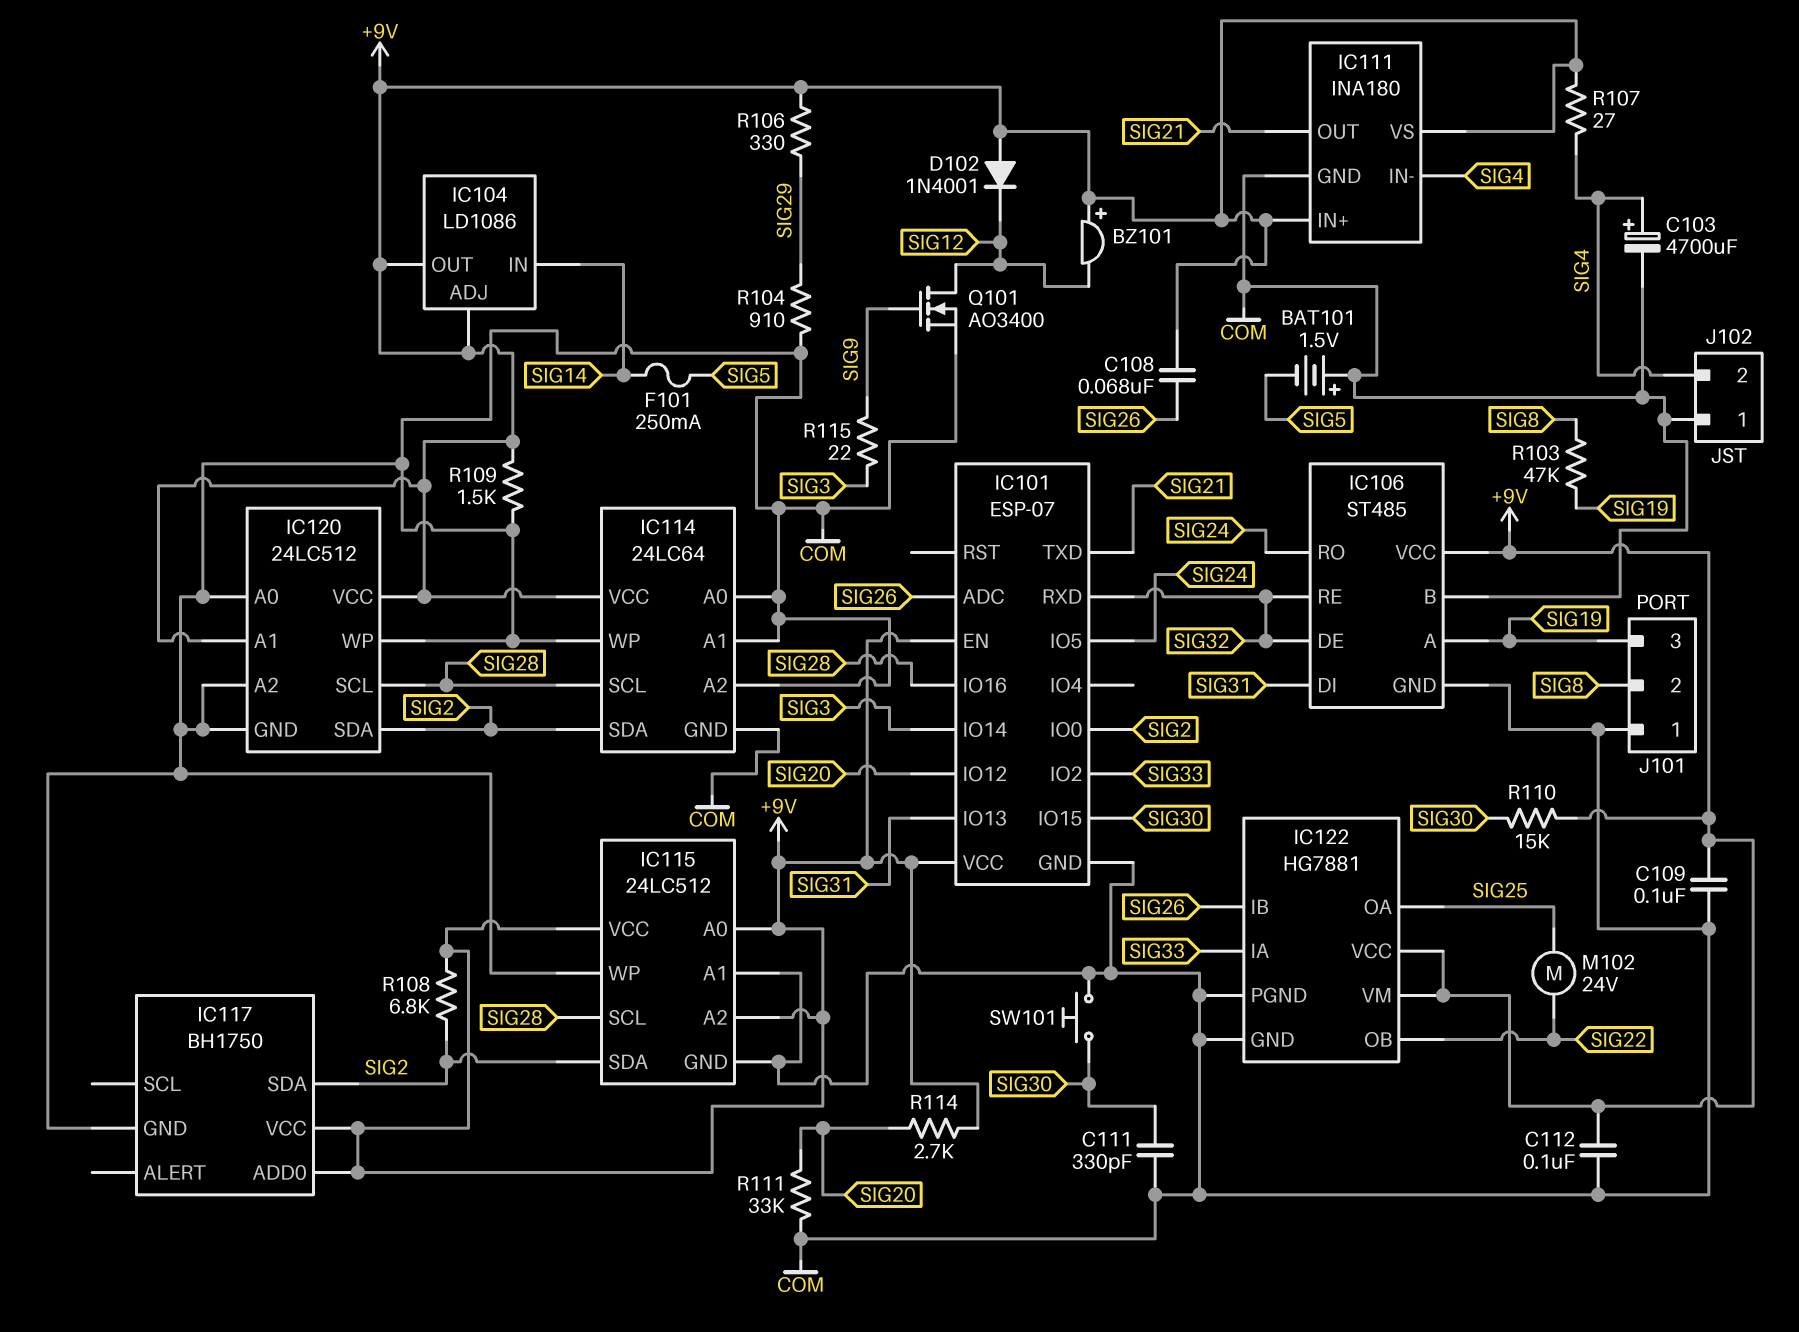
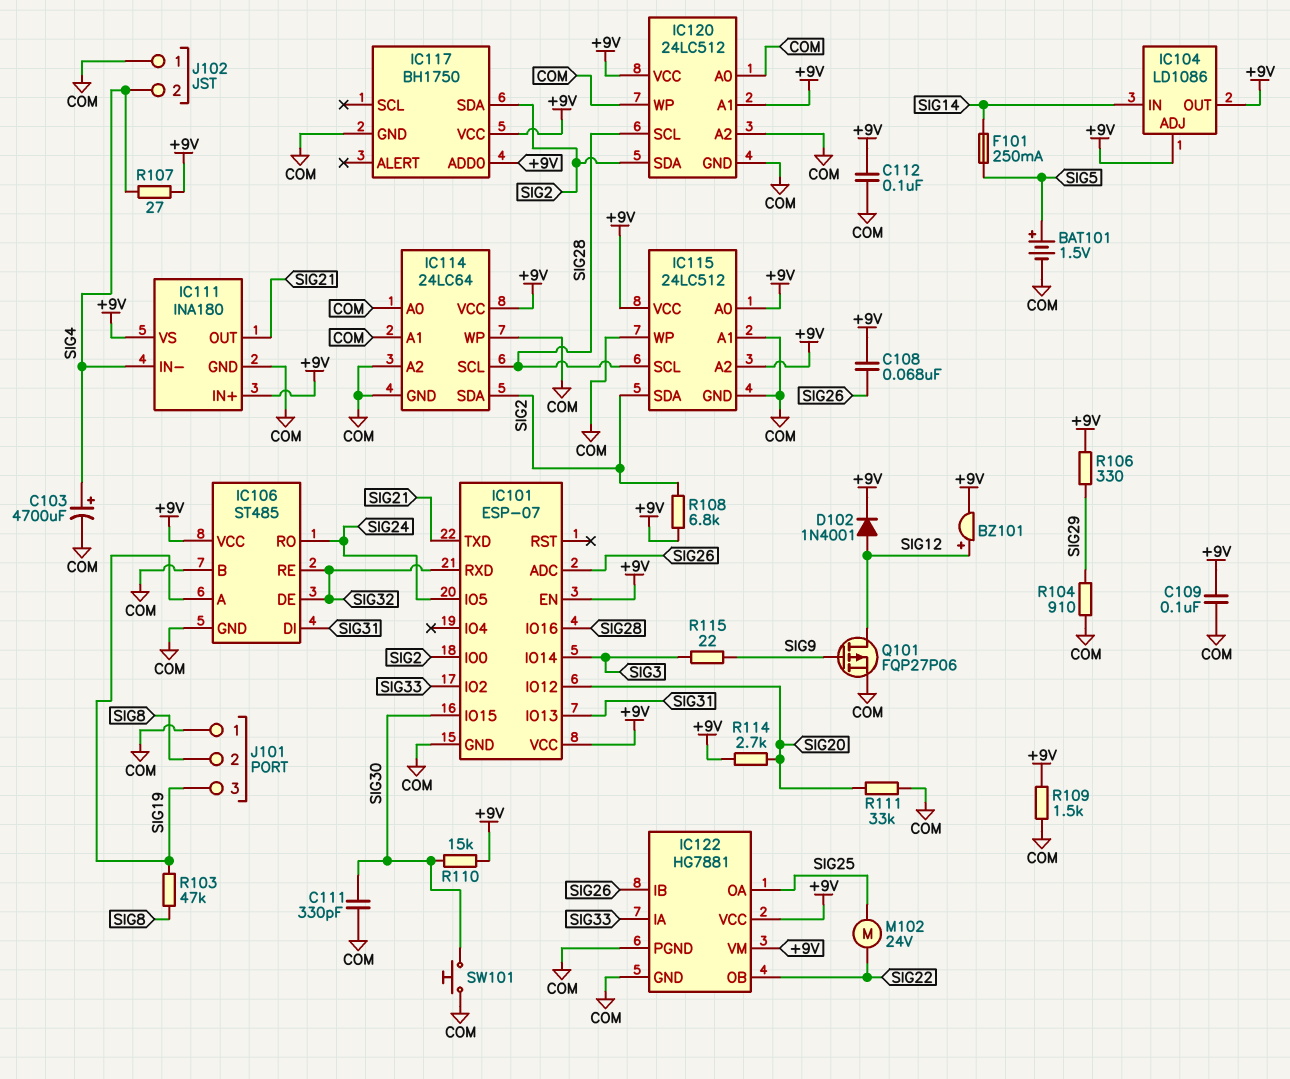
BAT101: 1.5V (plus COM, minus SIG5) -> 1.5V (plus SIG5, minus COM)
BZ101: buzzer (plus +9V, minus SIG12) -> buzzer (plus SIG12, minus +9V)
D102: diode 1N4001 (A +9V, K SIG12) -> diode 1N4001 (A SIG12, K +9V)
Q101: NMOS AO3400 (G SIG9, D SIG12, S COM) -> PMOS FQP27P06 (G SIG9, D SIG12, S COM)

